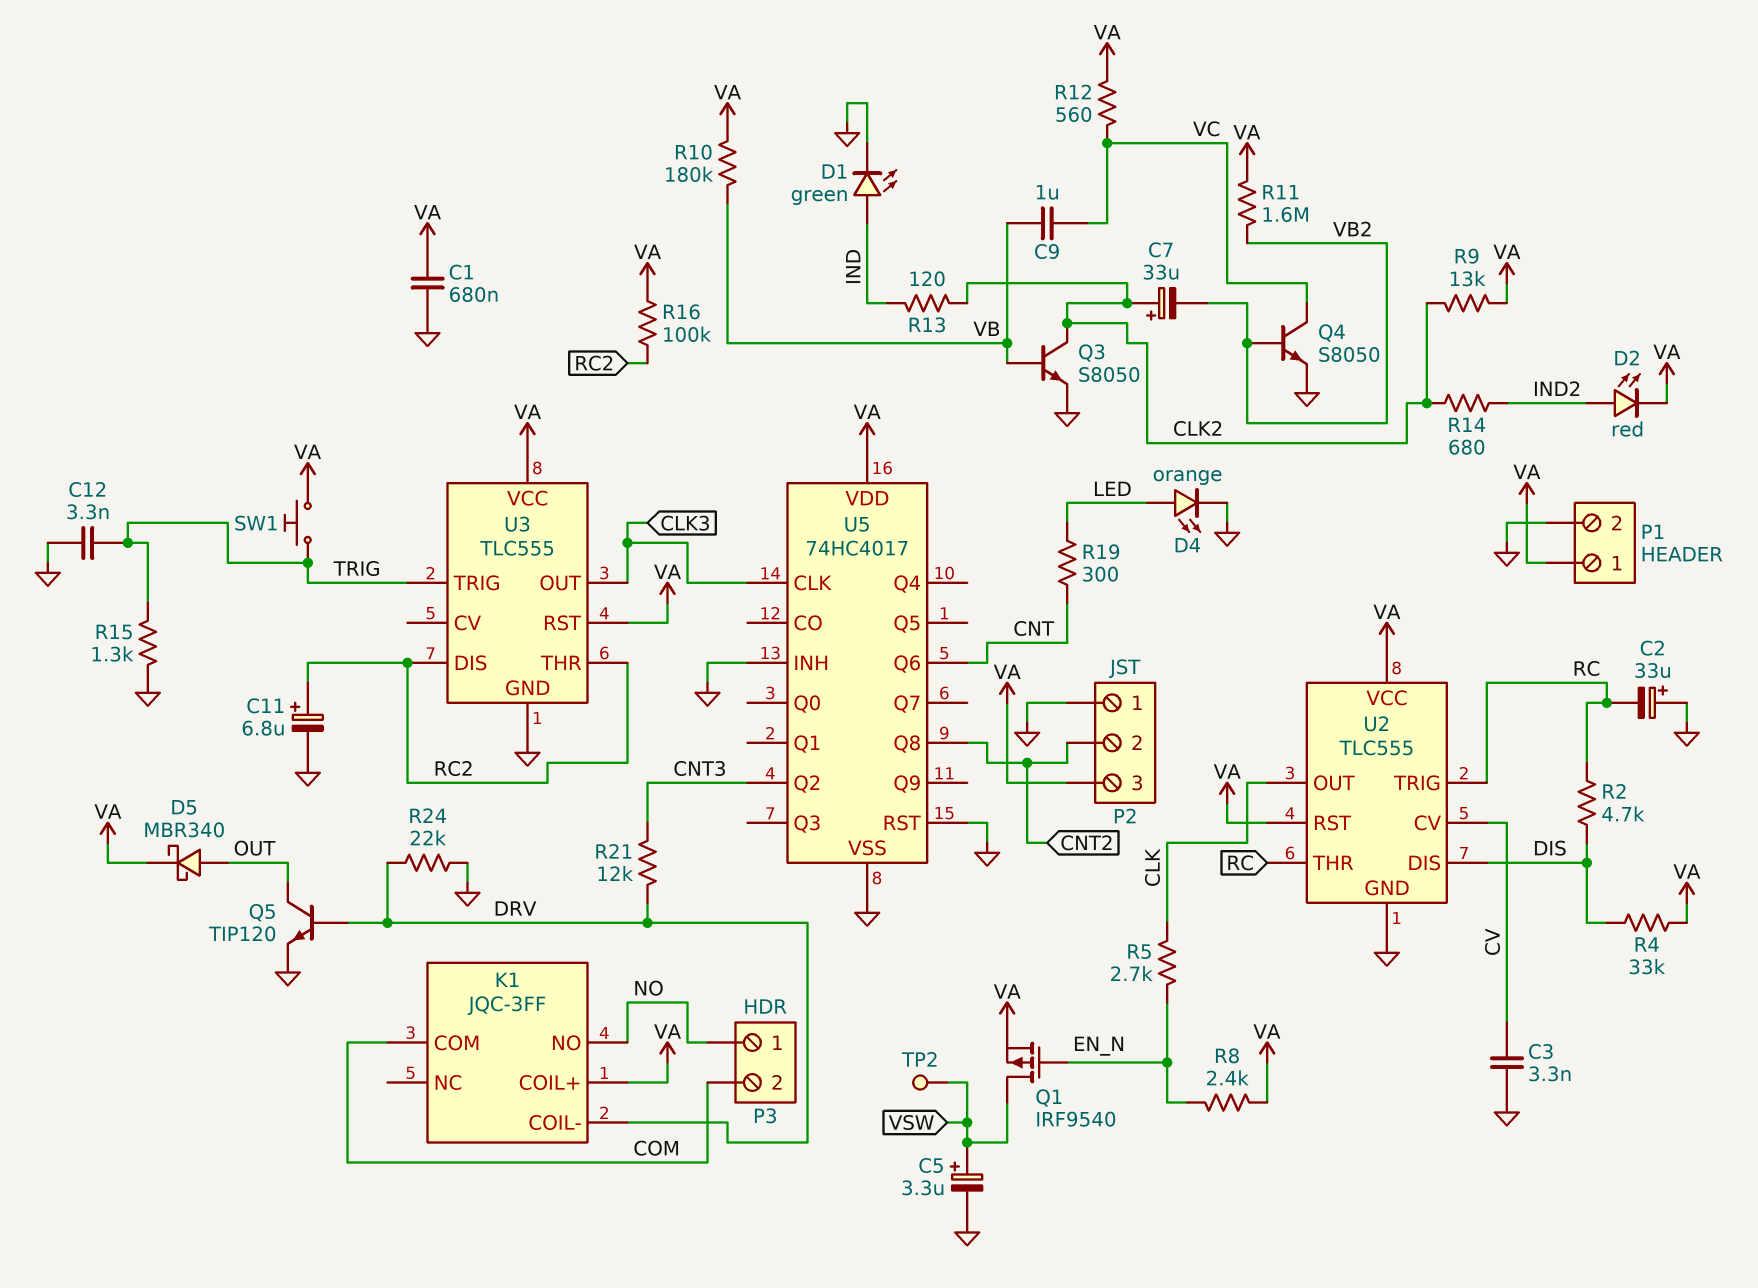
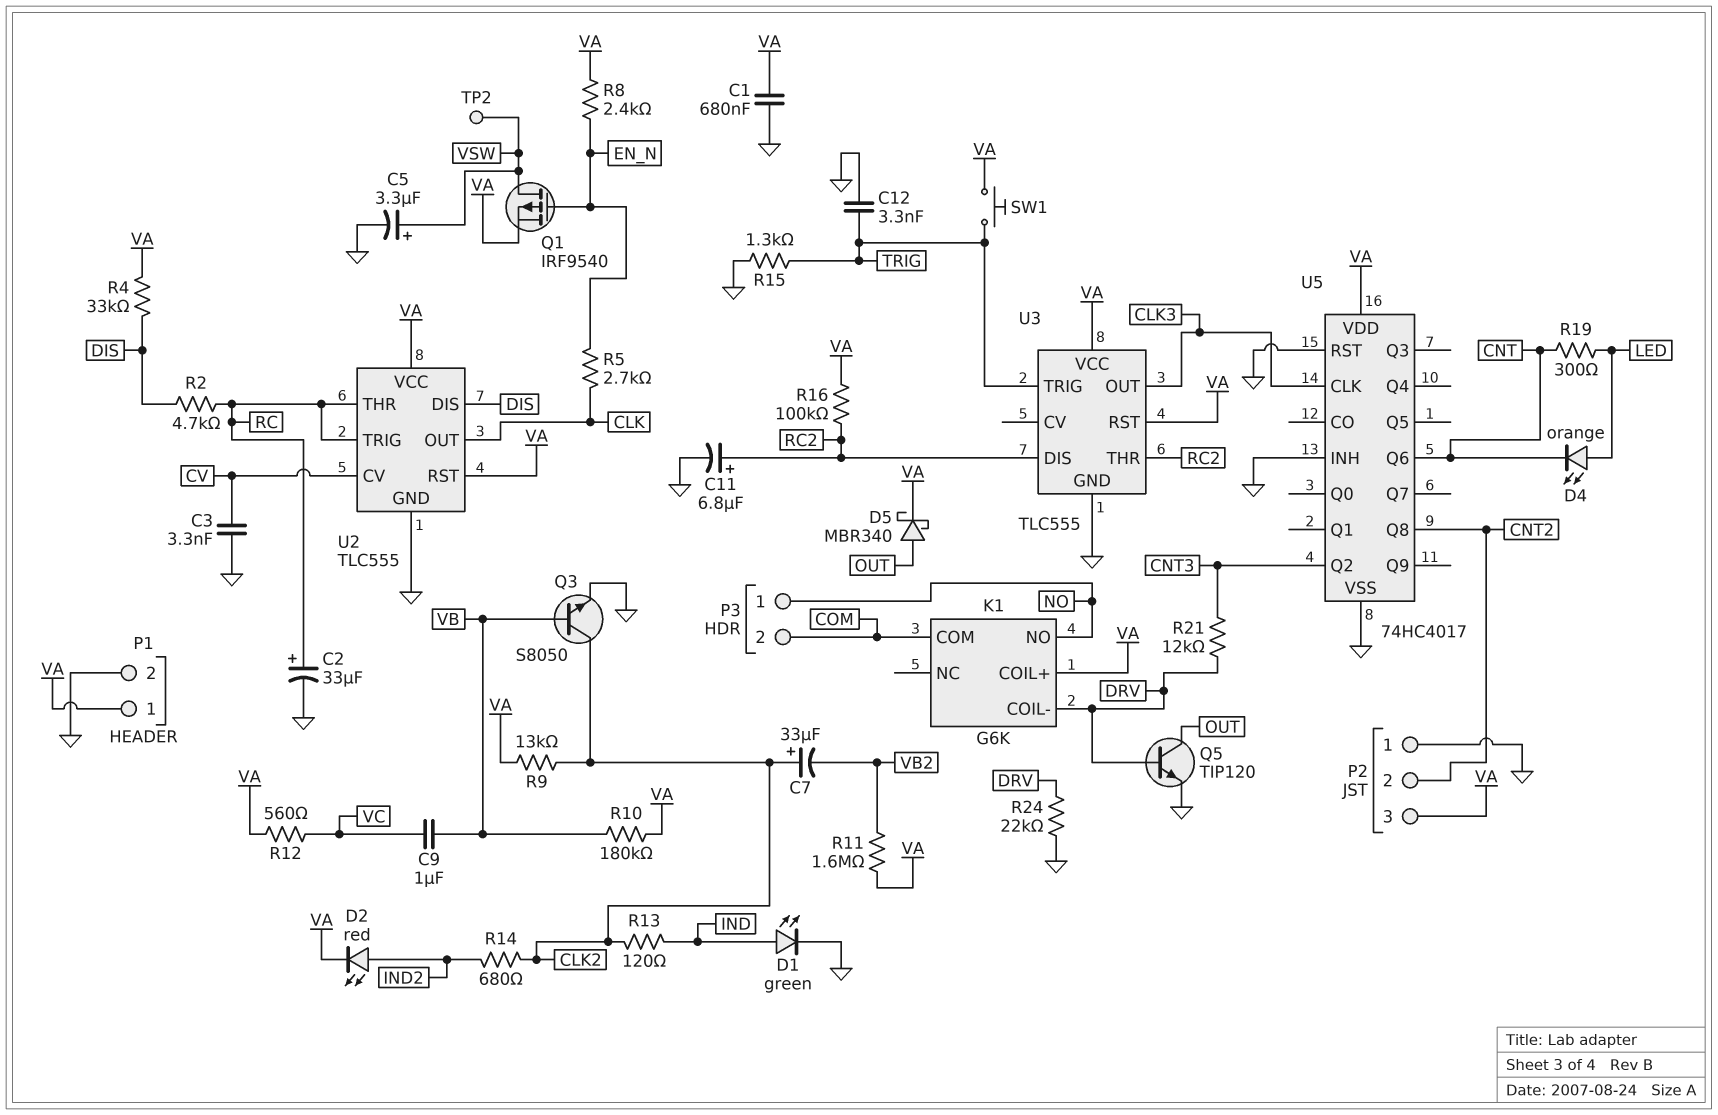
C2: 33uF (plus GND, minus RC) -> 33uF (plus RC, minus GND)
D4: LED orange (A LED, K GND) -> LED orange (A LED, K CNT)
K1: JQC-3FF -> G6K
Q4: NPN S8050 (B VB2, C VC, E GND) -> none

